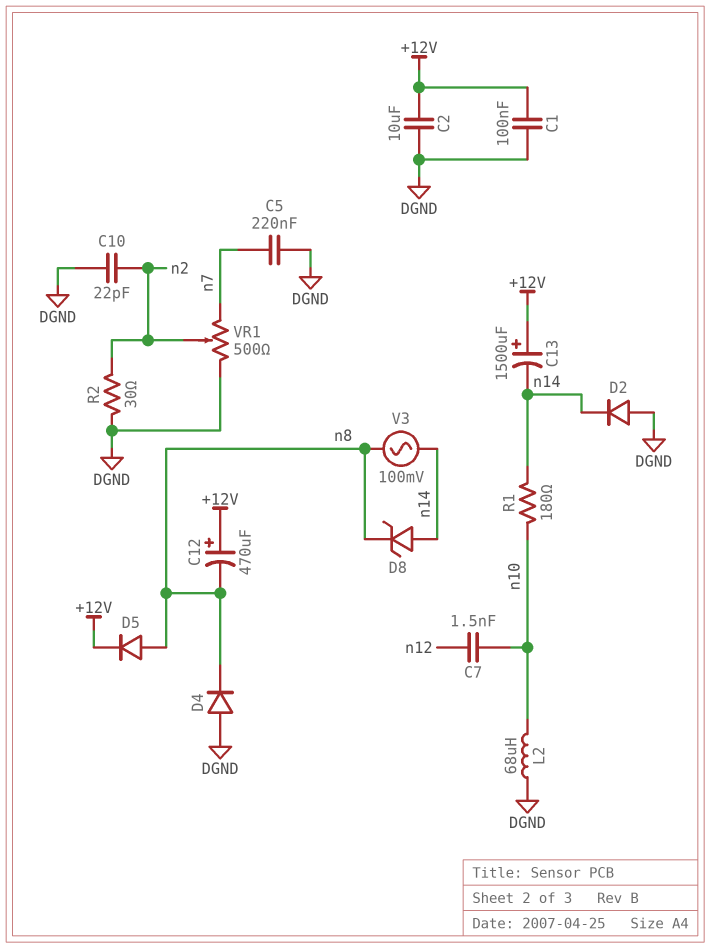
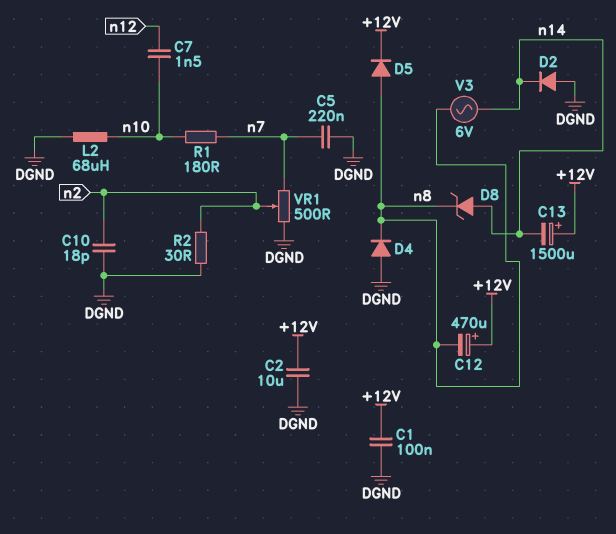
C10: 22pF (DGND, n2) -> 18pF (DGND, n2)
R1: 180 (n10, n14) -> 180 (n7, n10)
V3: AC 100mV (n8, n14) -> AC 6V (n8, n14)

